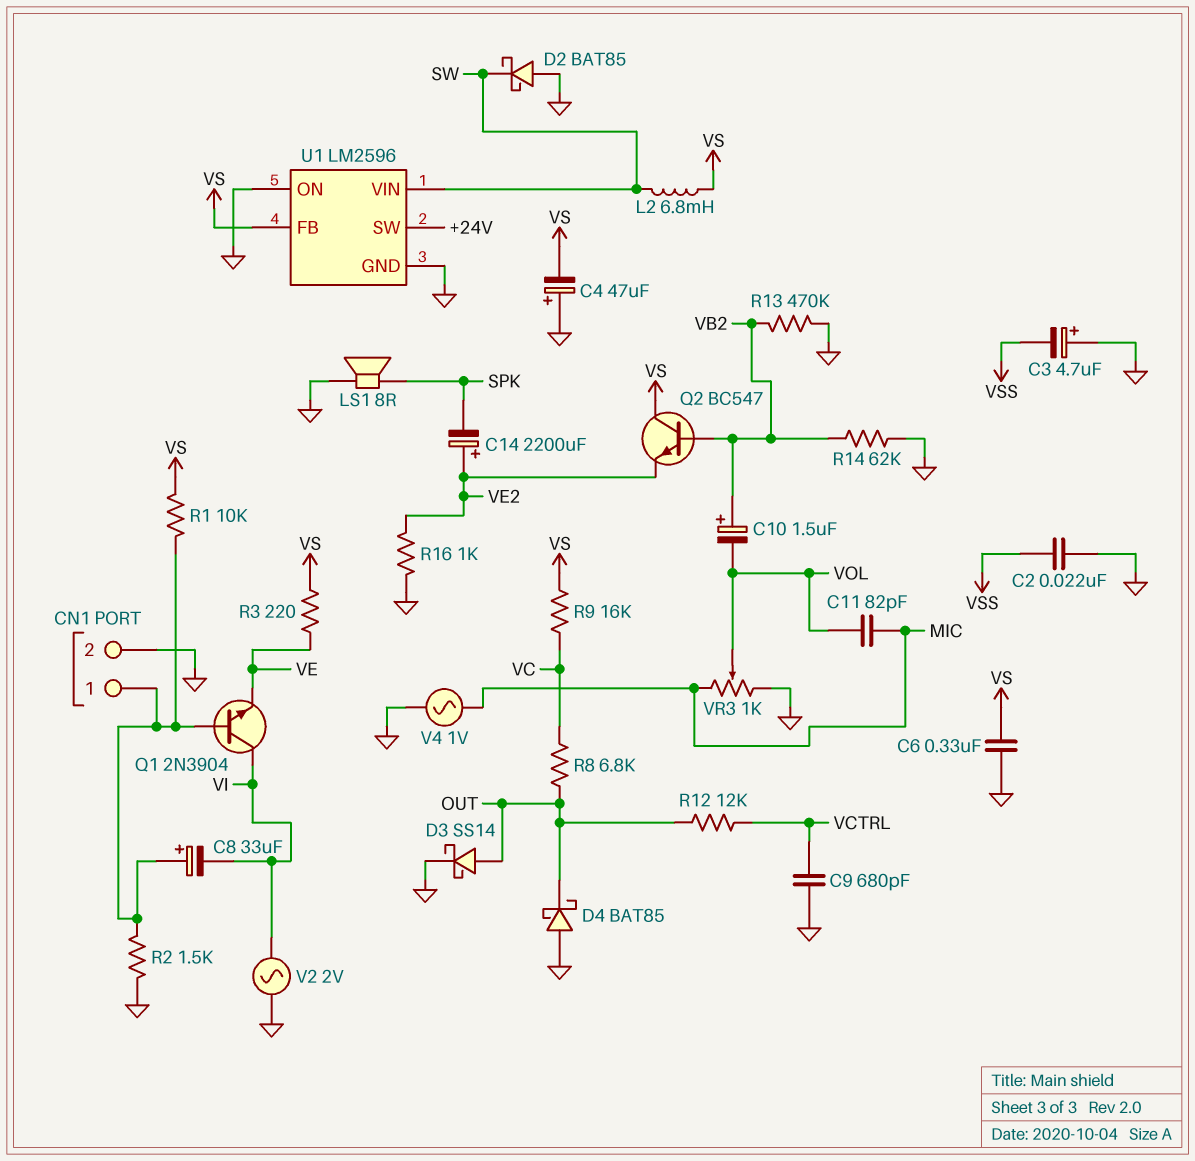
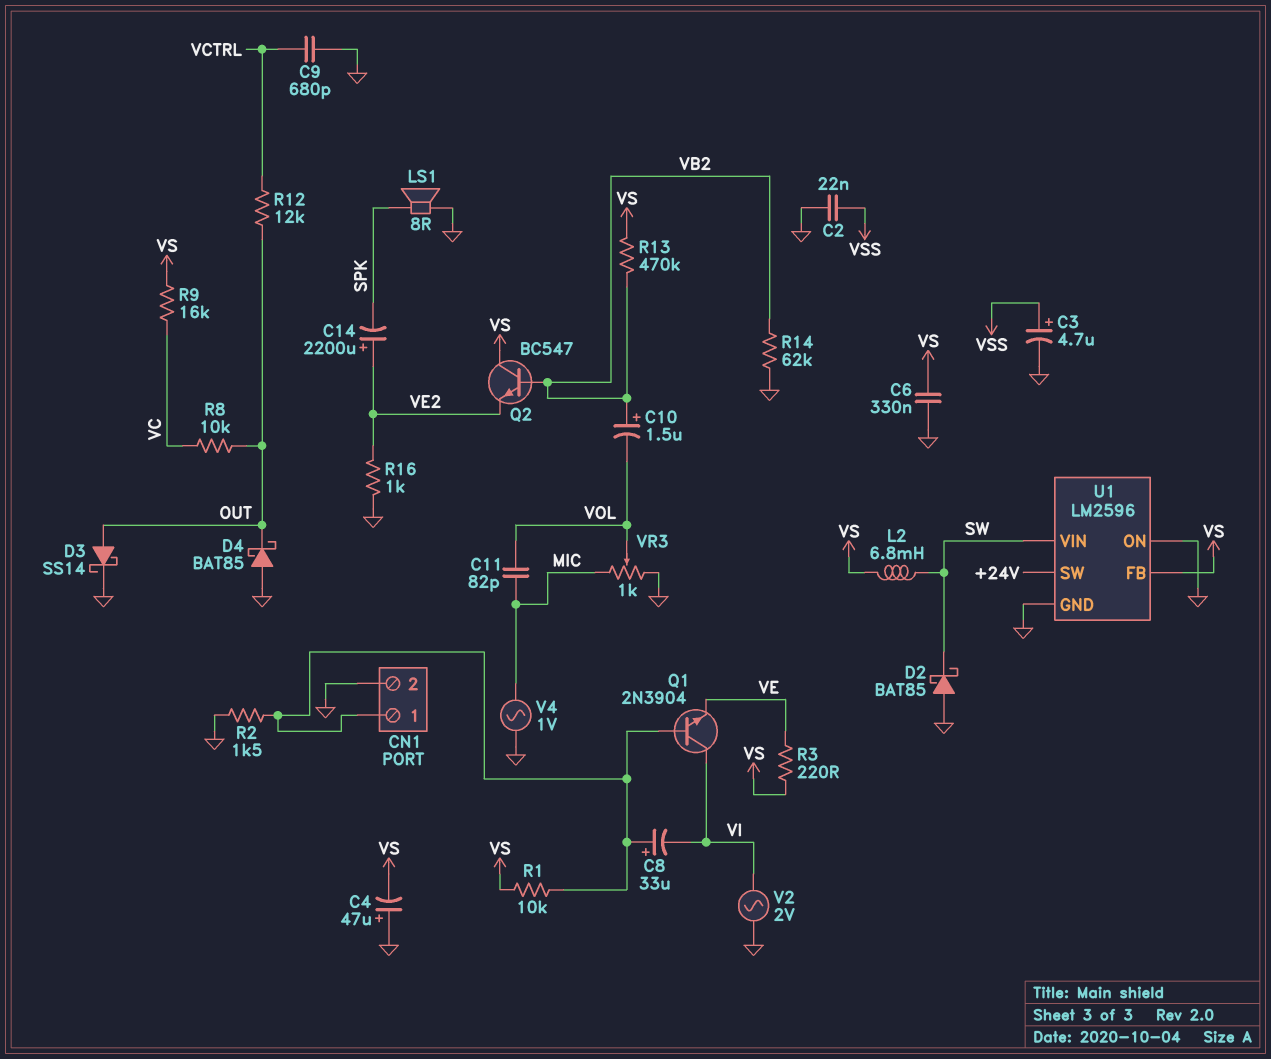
C3: 4.7uF (plus GND, minus VSS) -> 4.7uF (plus VSS, minus GND)
R8: 6.8k (OUT, VC) -> 10k (OUT, VC)
R13: 470k (GND, VB2) -> 470k (VB2, VS)

